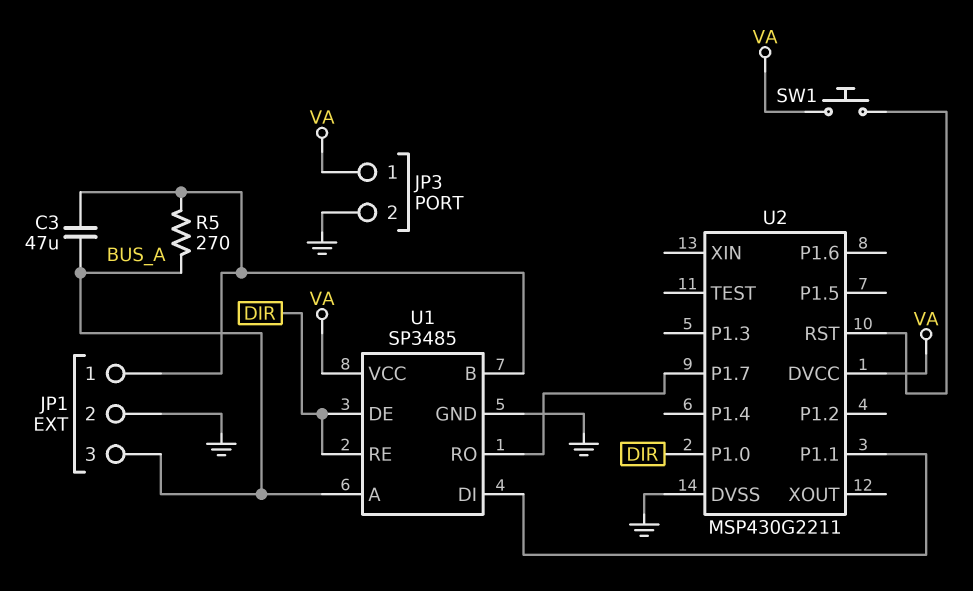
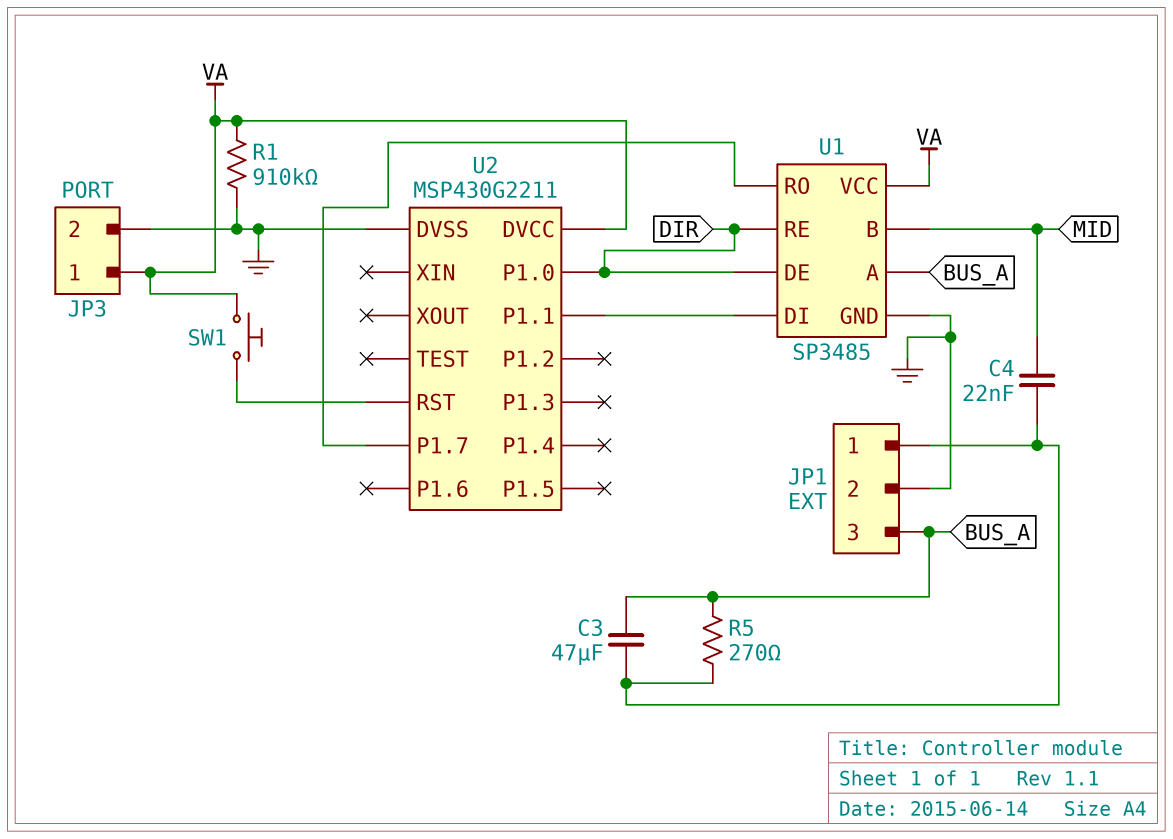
C4: none -> 22nF (JP1/1, MID)
R1: none -> 910k (GND, VA)
U1 pin B: JP1/1 -> MID

